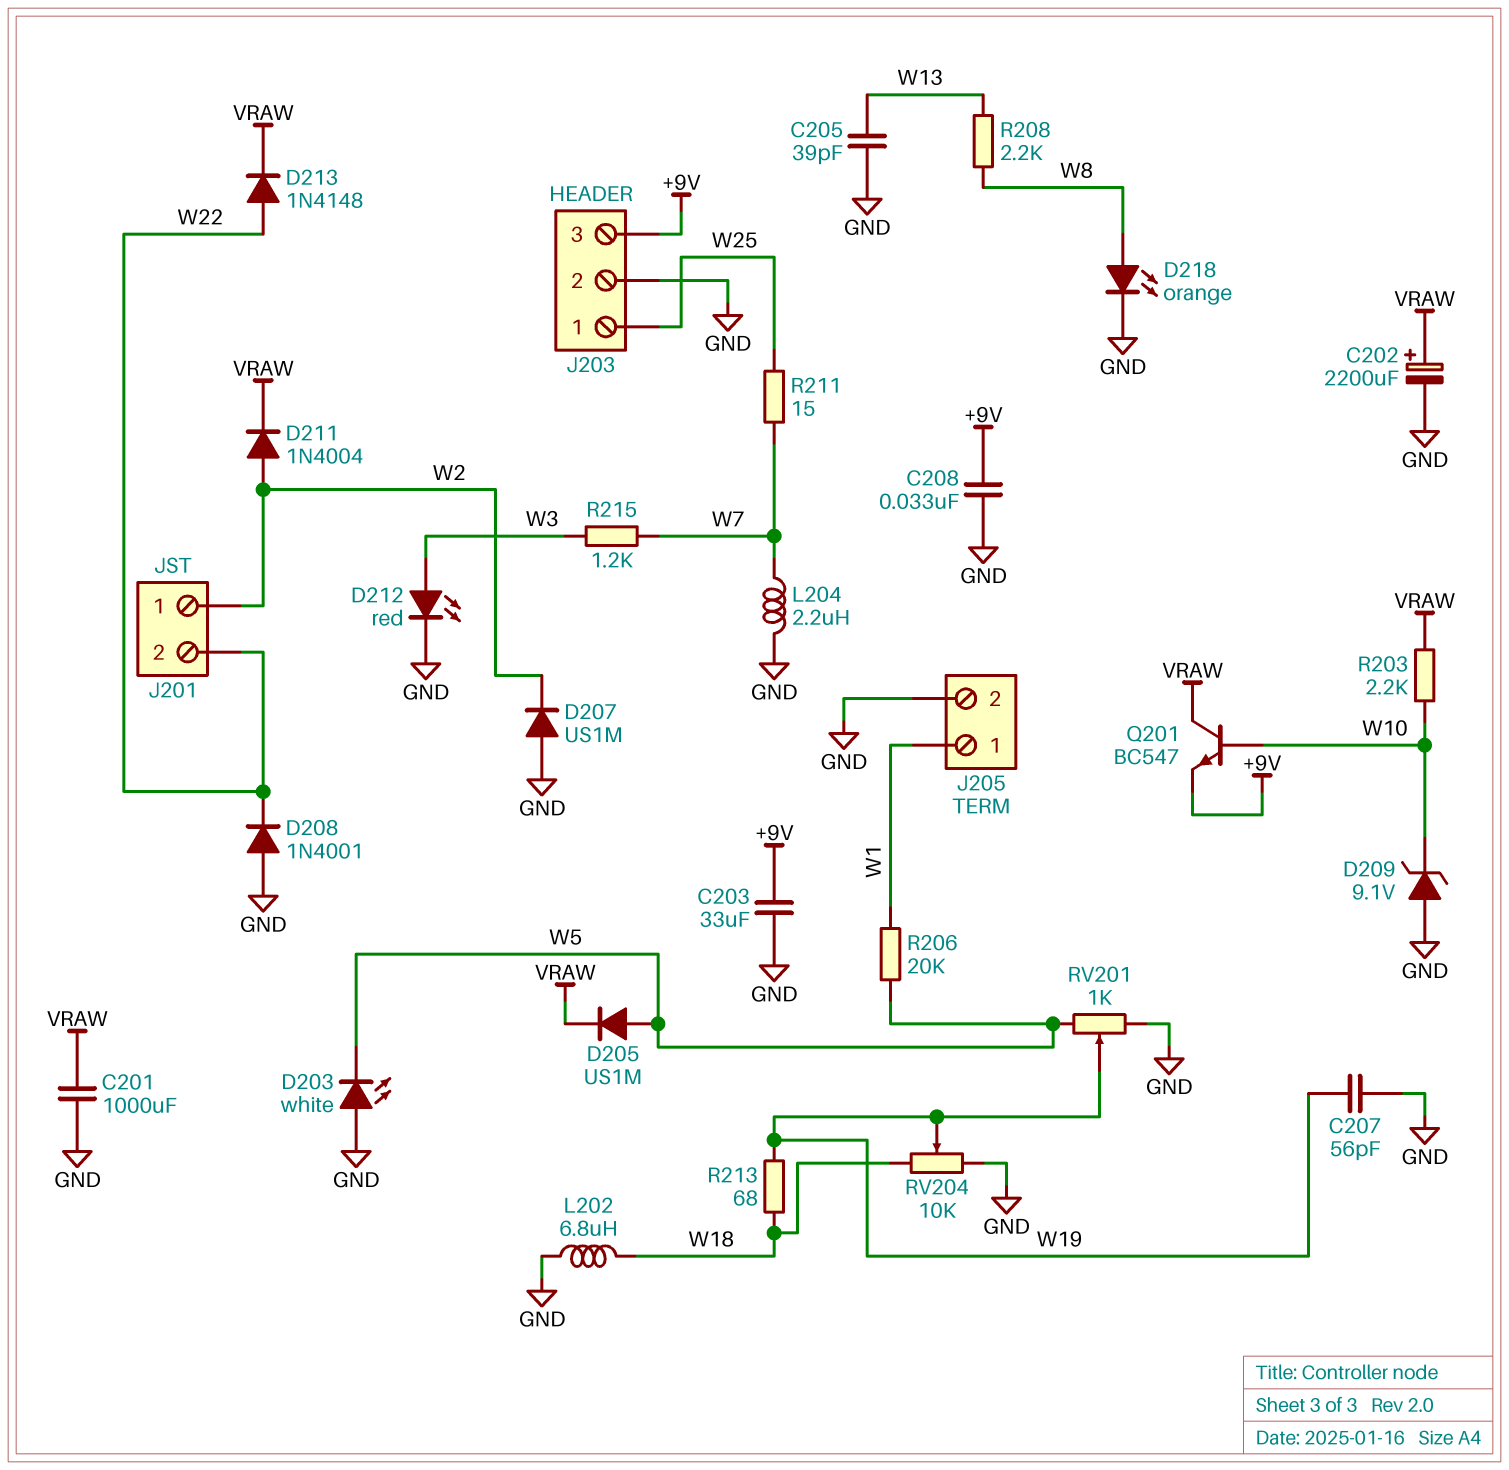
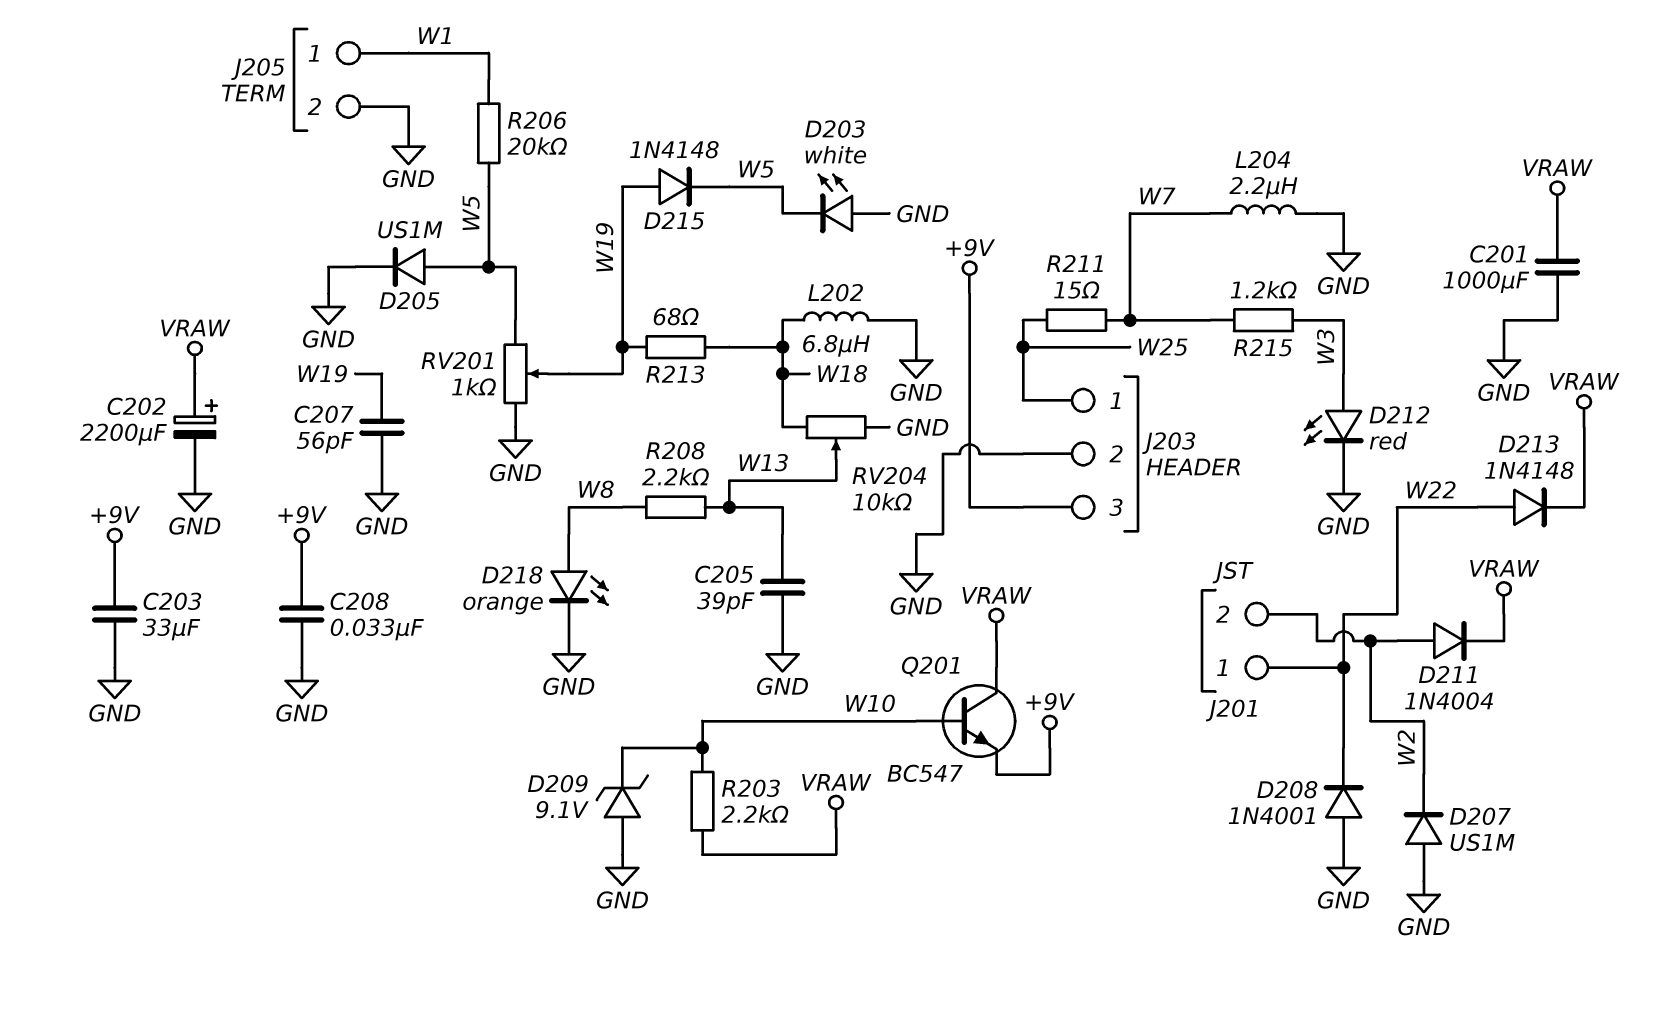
D205: diode US1M (A W5, K VRAW) -> diode US1M (A W5, K GND)
D215: none -> diode 1N4148 (A W19, K W5)
J201 pin 1: W2 -> W22
J201 pin 2: W22 -> W2
RV204: 10k (GND, W18, wiper W19) -> 10k (GND, W18, wiper W13)

